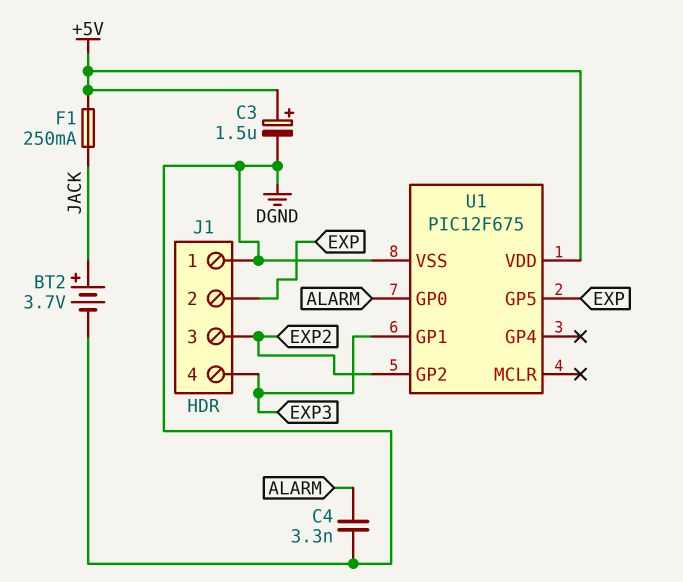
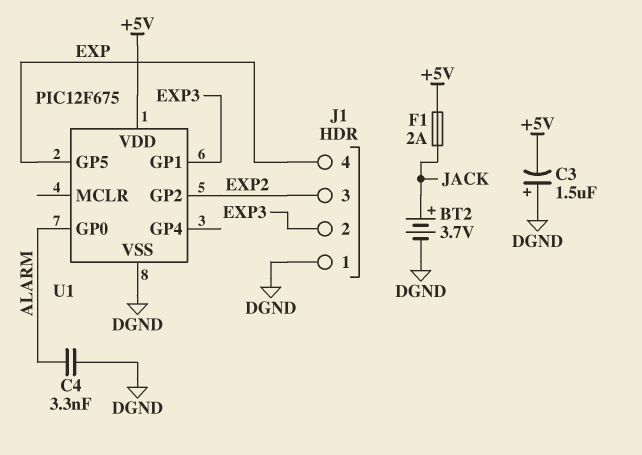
C3: 1.5uF (plus +5V, minus DGND) -> 1.5uF (plus DGND, minus +5V)
F1: 250mA (+5V, JACK) -> 2A (+5V, JACK)
J1 pin 2: EXP -> EXP3
J1 pin 4: EXP3 -> EXP

